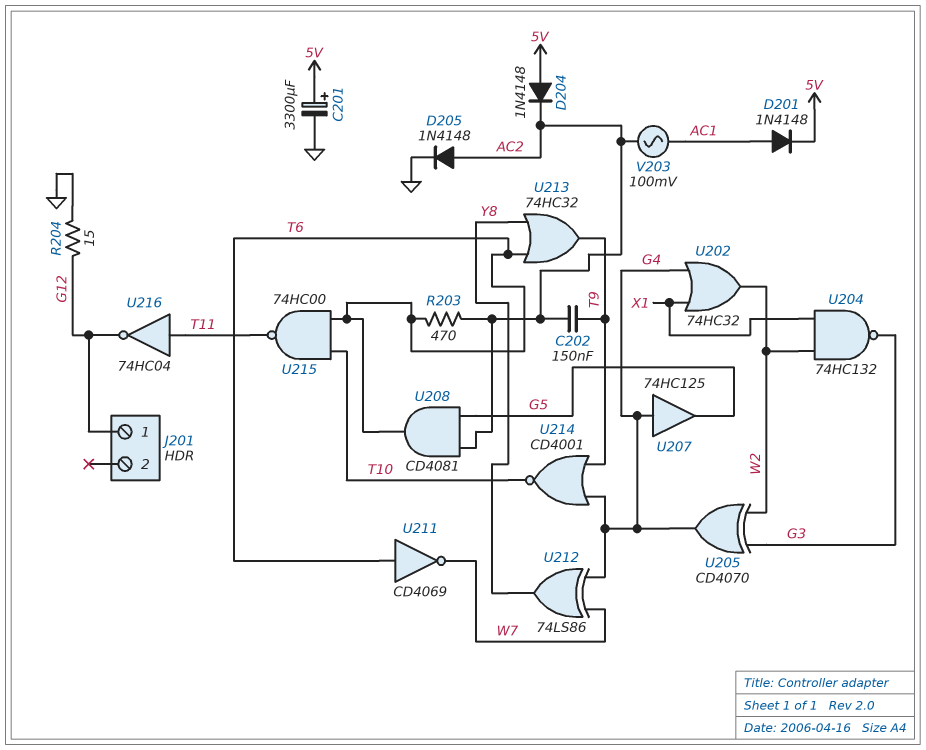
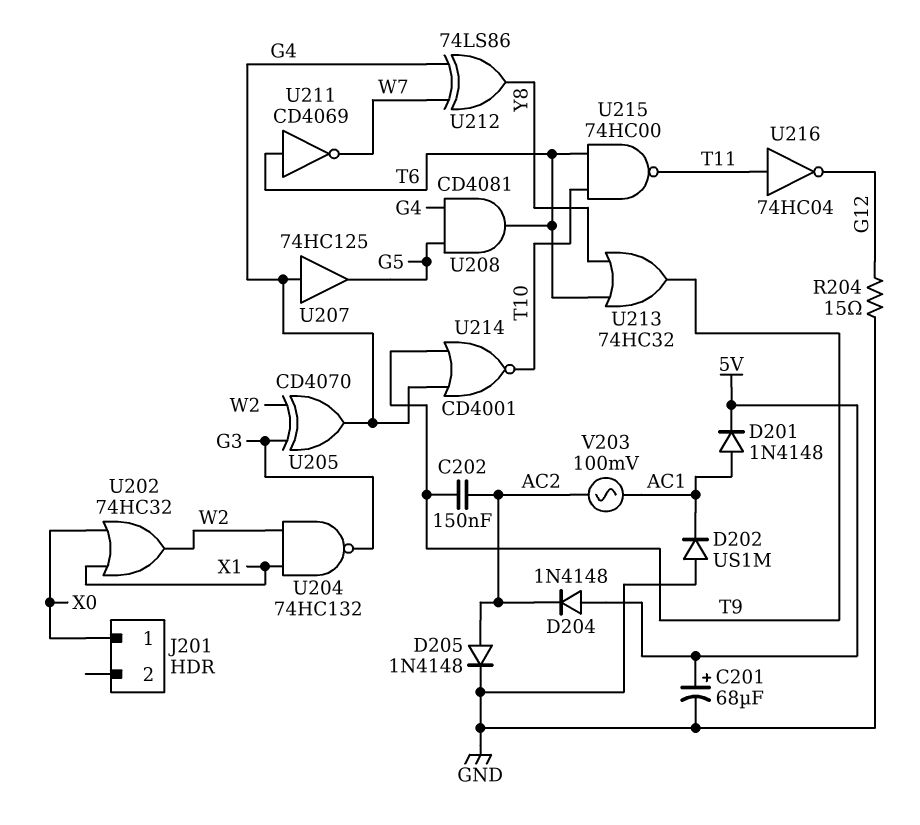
C201: 3300uF (plus 5V, minus GND) -> 68uF (plus 5V, minus GND)
D202: none -> diode US1M (A GND, K AC1)
J201 pin 1: G12 -> X0
R203: 470 (AC2, T6) -> none
U202: OR 74HC32 (in G4, in X1, out W2) -> OR 74HC32 (in X0, in X1, out W2)
U208: AND CD4081 (in AC2, in G5, out T6) -> AND CD4081 (in G4, in G5, out T6)

